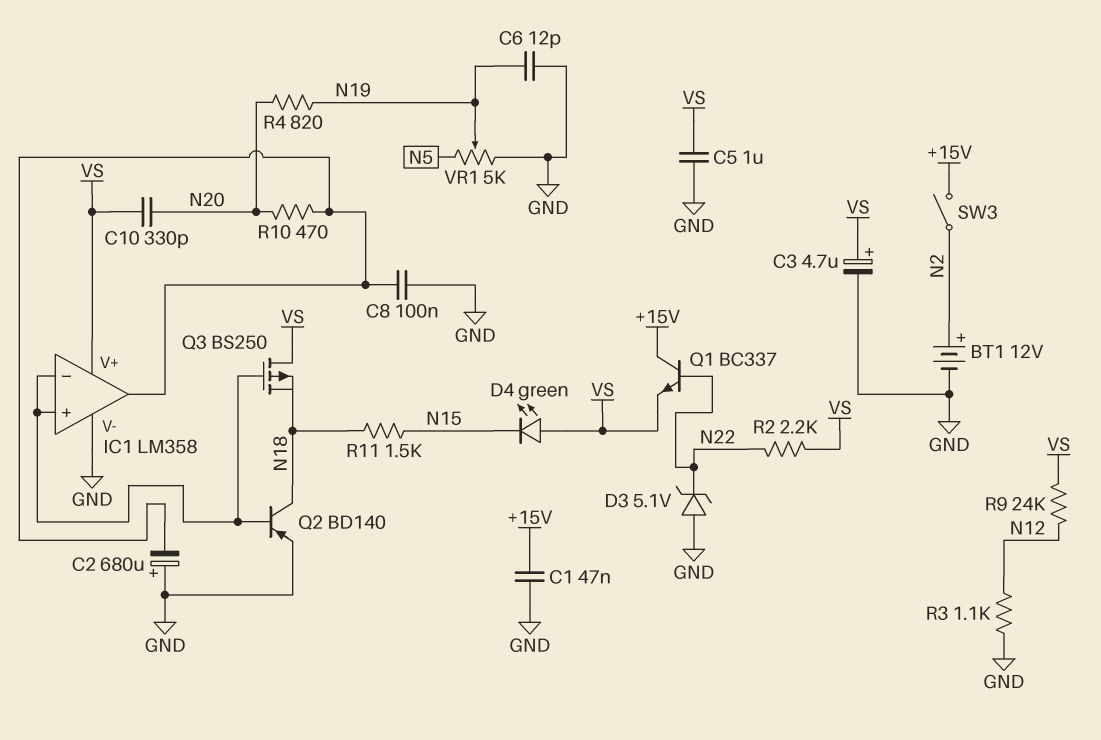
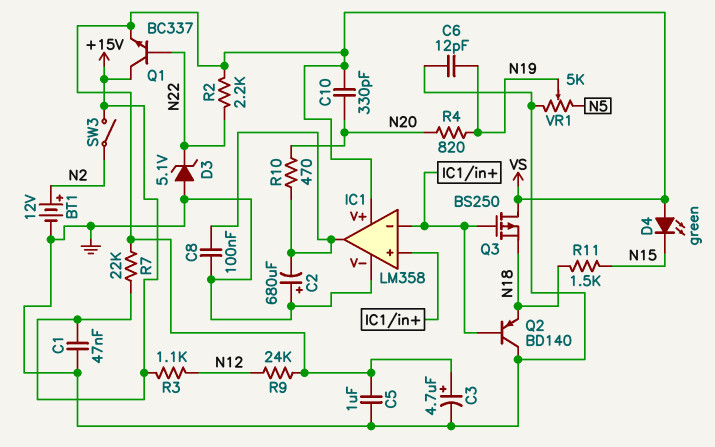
Q2: PNP BD140 (B IC1/in+, C N18, E GND) -> PNP BD140 (B IC1/in+, C GND, E N18)
R3: 1.1k (GND, N12) -> 1.1k (+15V, N12)
R7: none -> 22k (+15V, VS)

